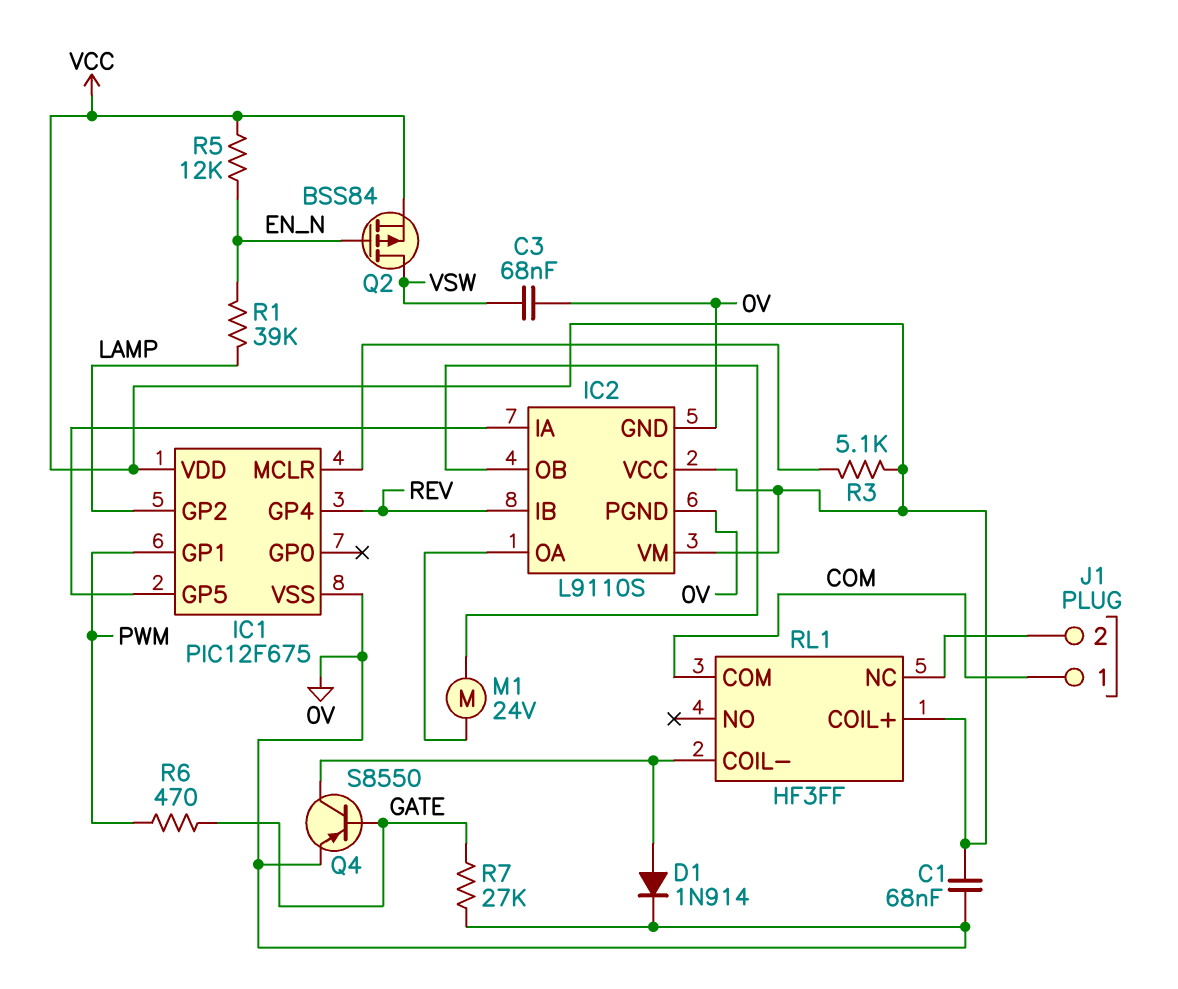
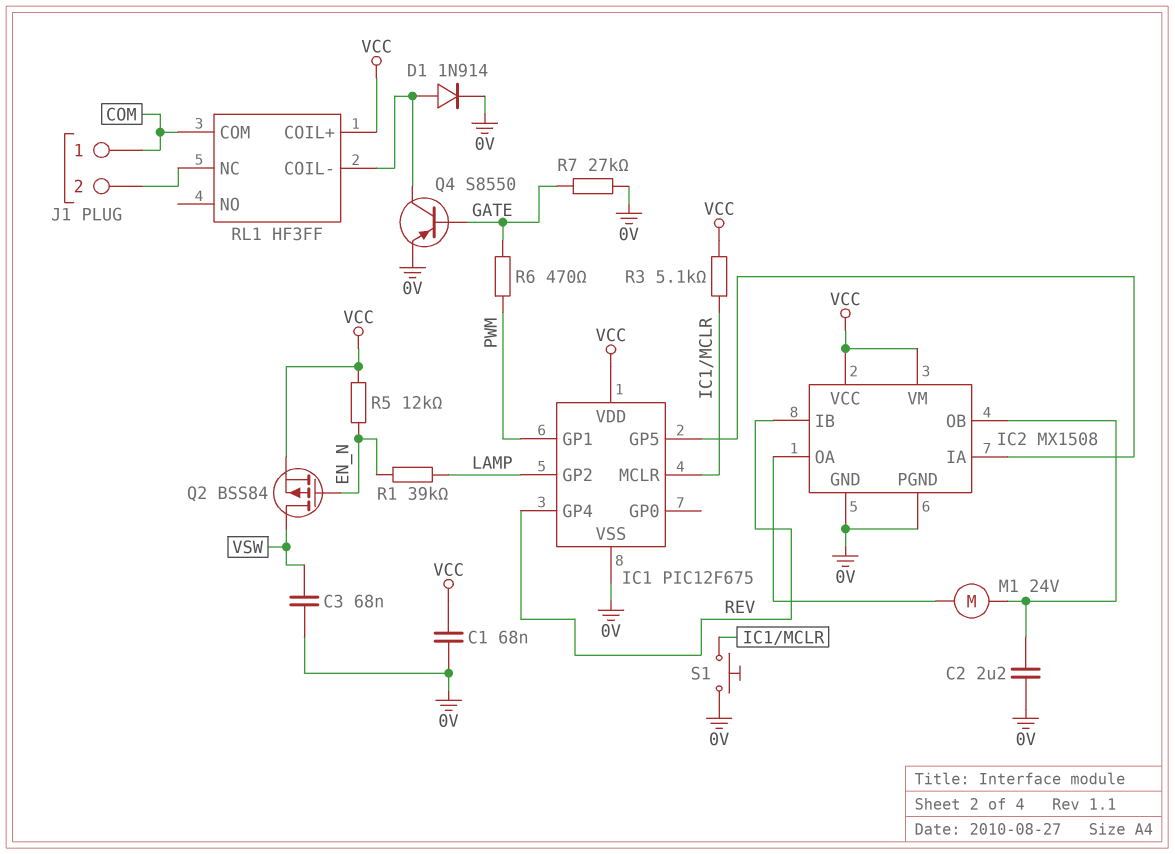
C2: none -> 2.2uF (0V, IC2/OB)
IC2: L9110S -> MX1508
S1: none -> button (0V, IC1/MCLR)

